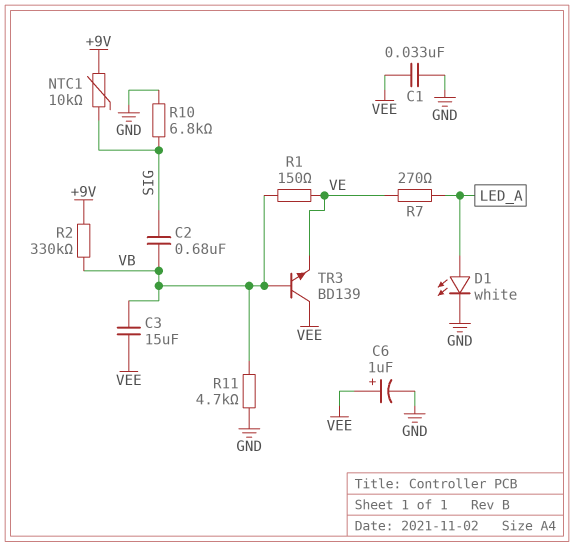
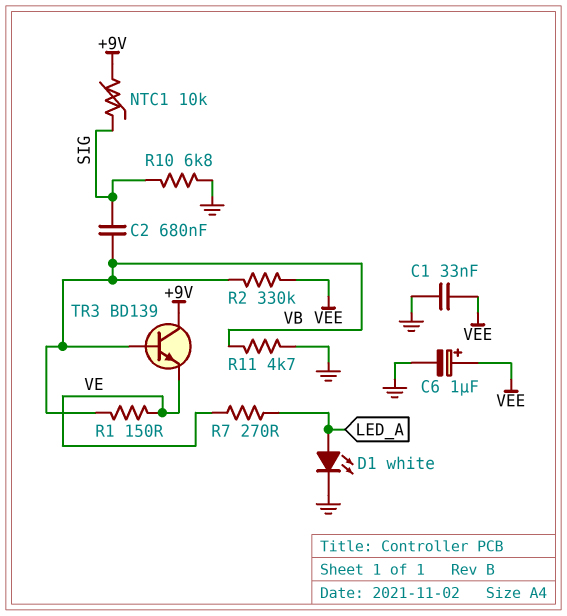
C3: 15uF (VB, VEE) -> none
R2: 330k (+9V, VB) -> 330k (VB, VEE)
TR3: NPN BD139 (B VB, C VEE, E VE) -> NPN BD139 (B VB, C +9V, E VE)

